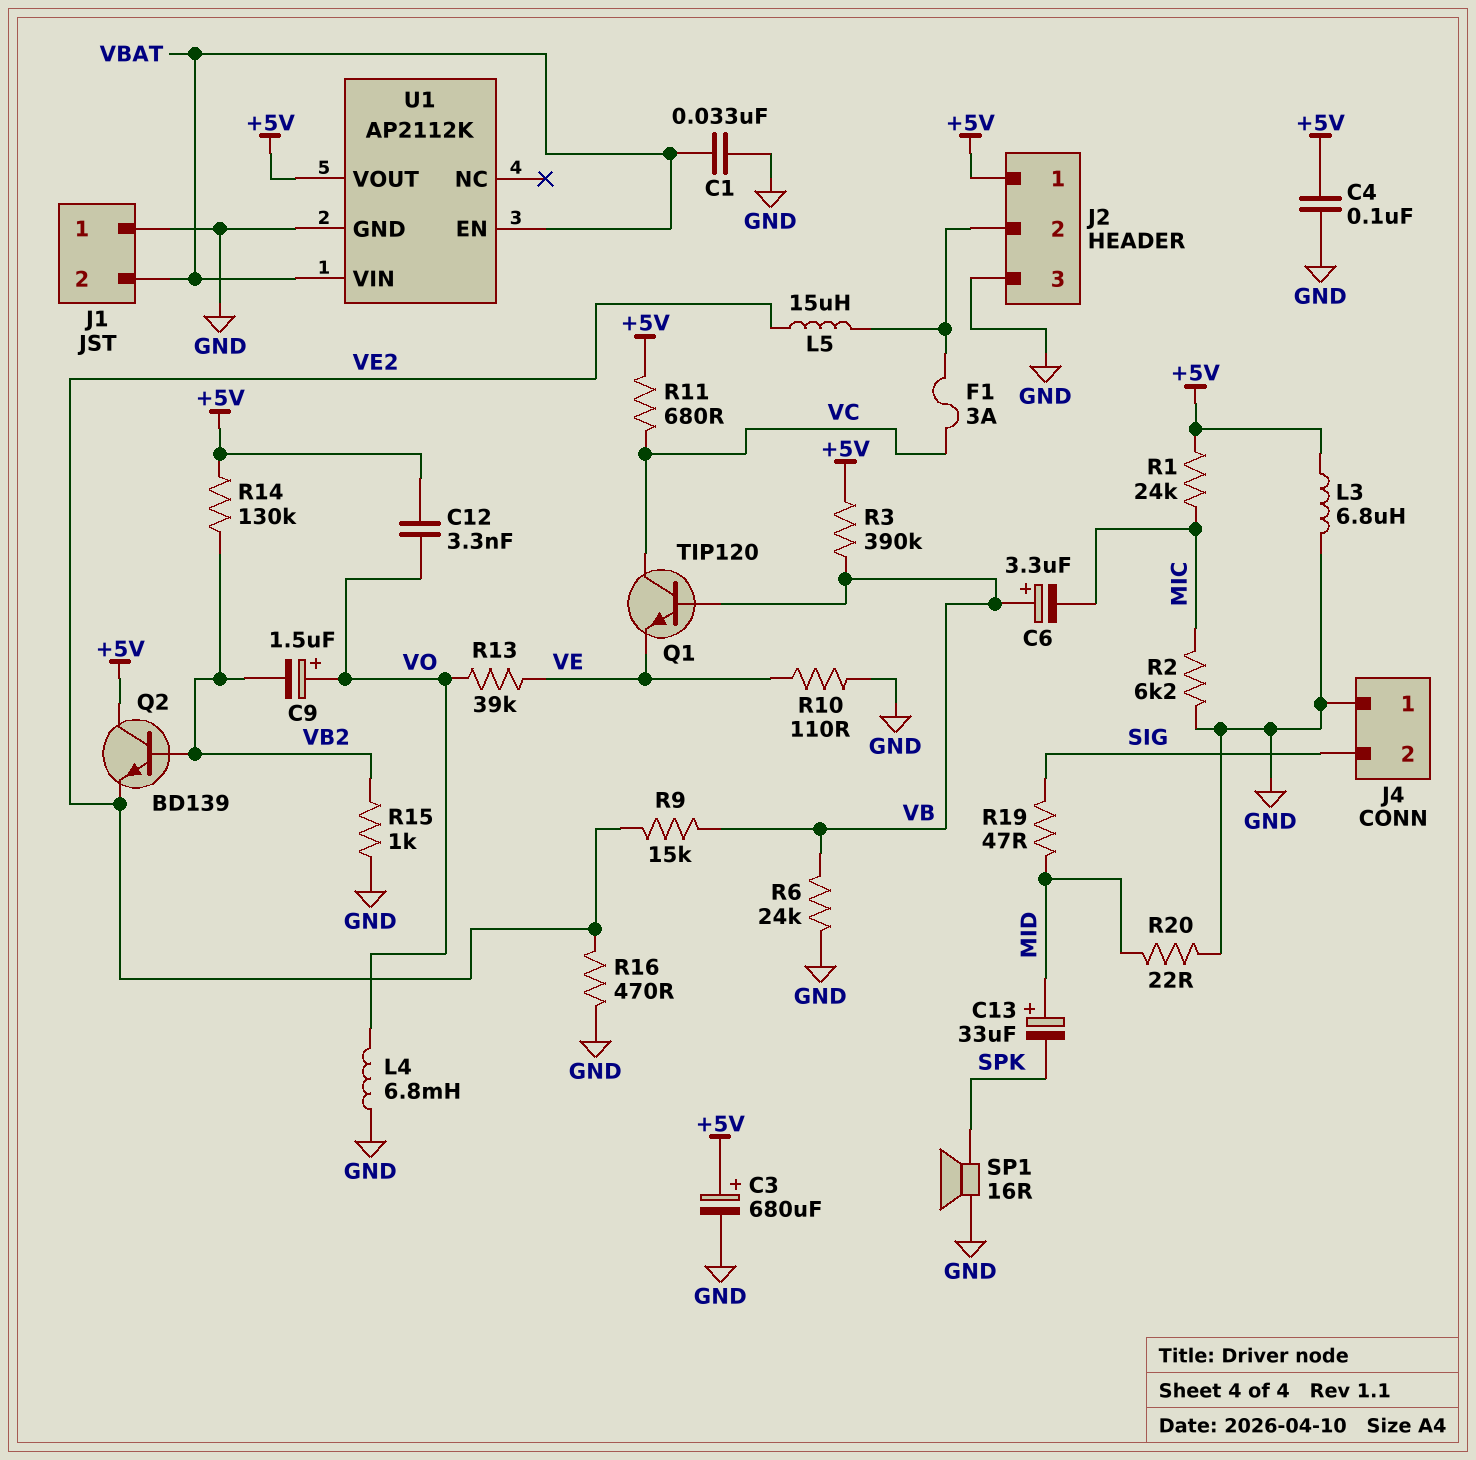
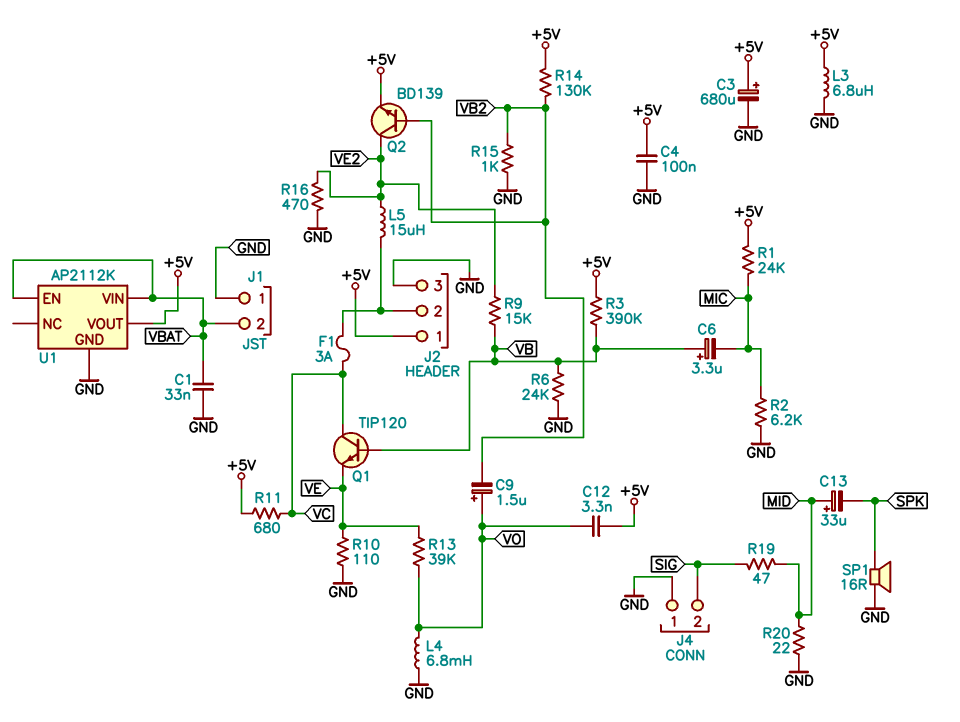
Q2: NPN BD139 (B VB2, C +5V, E VE2) -> NPN BD139 (B VB2, C VE2, E +5V)

